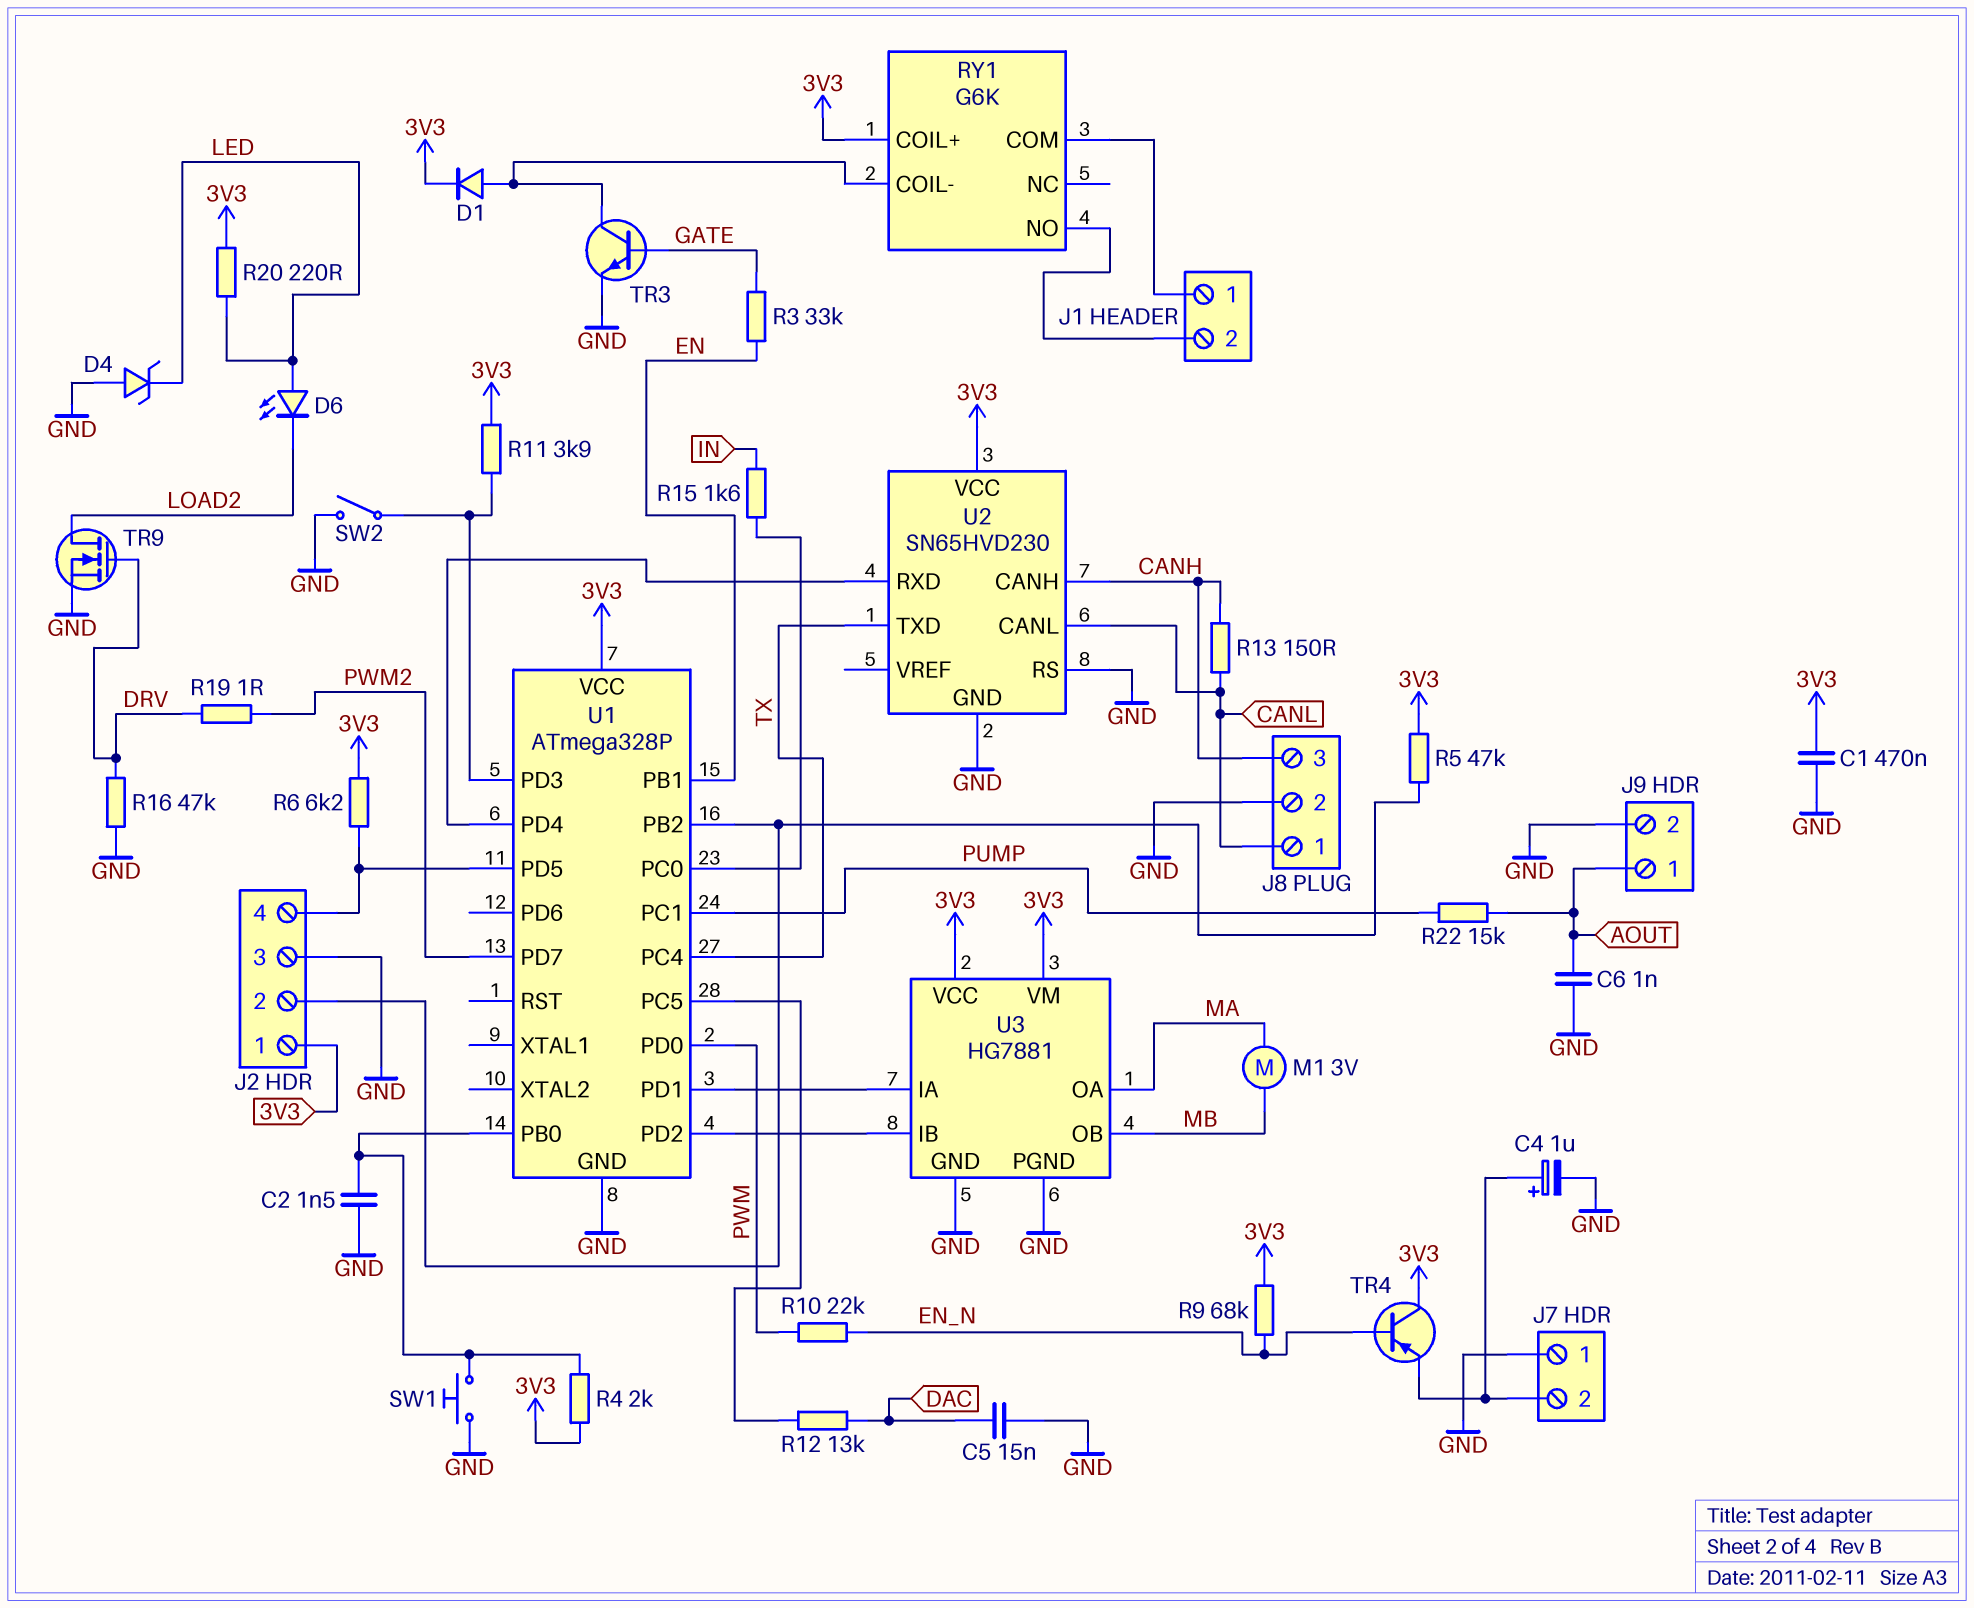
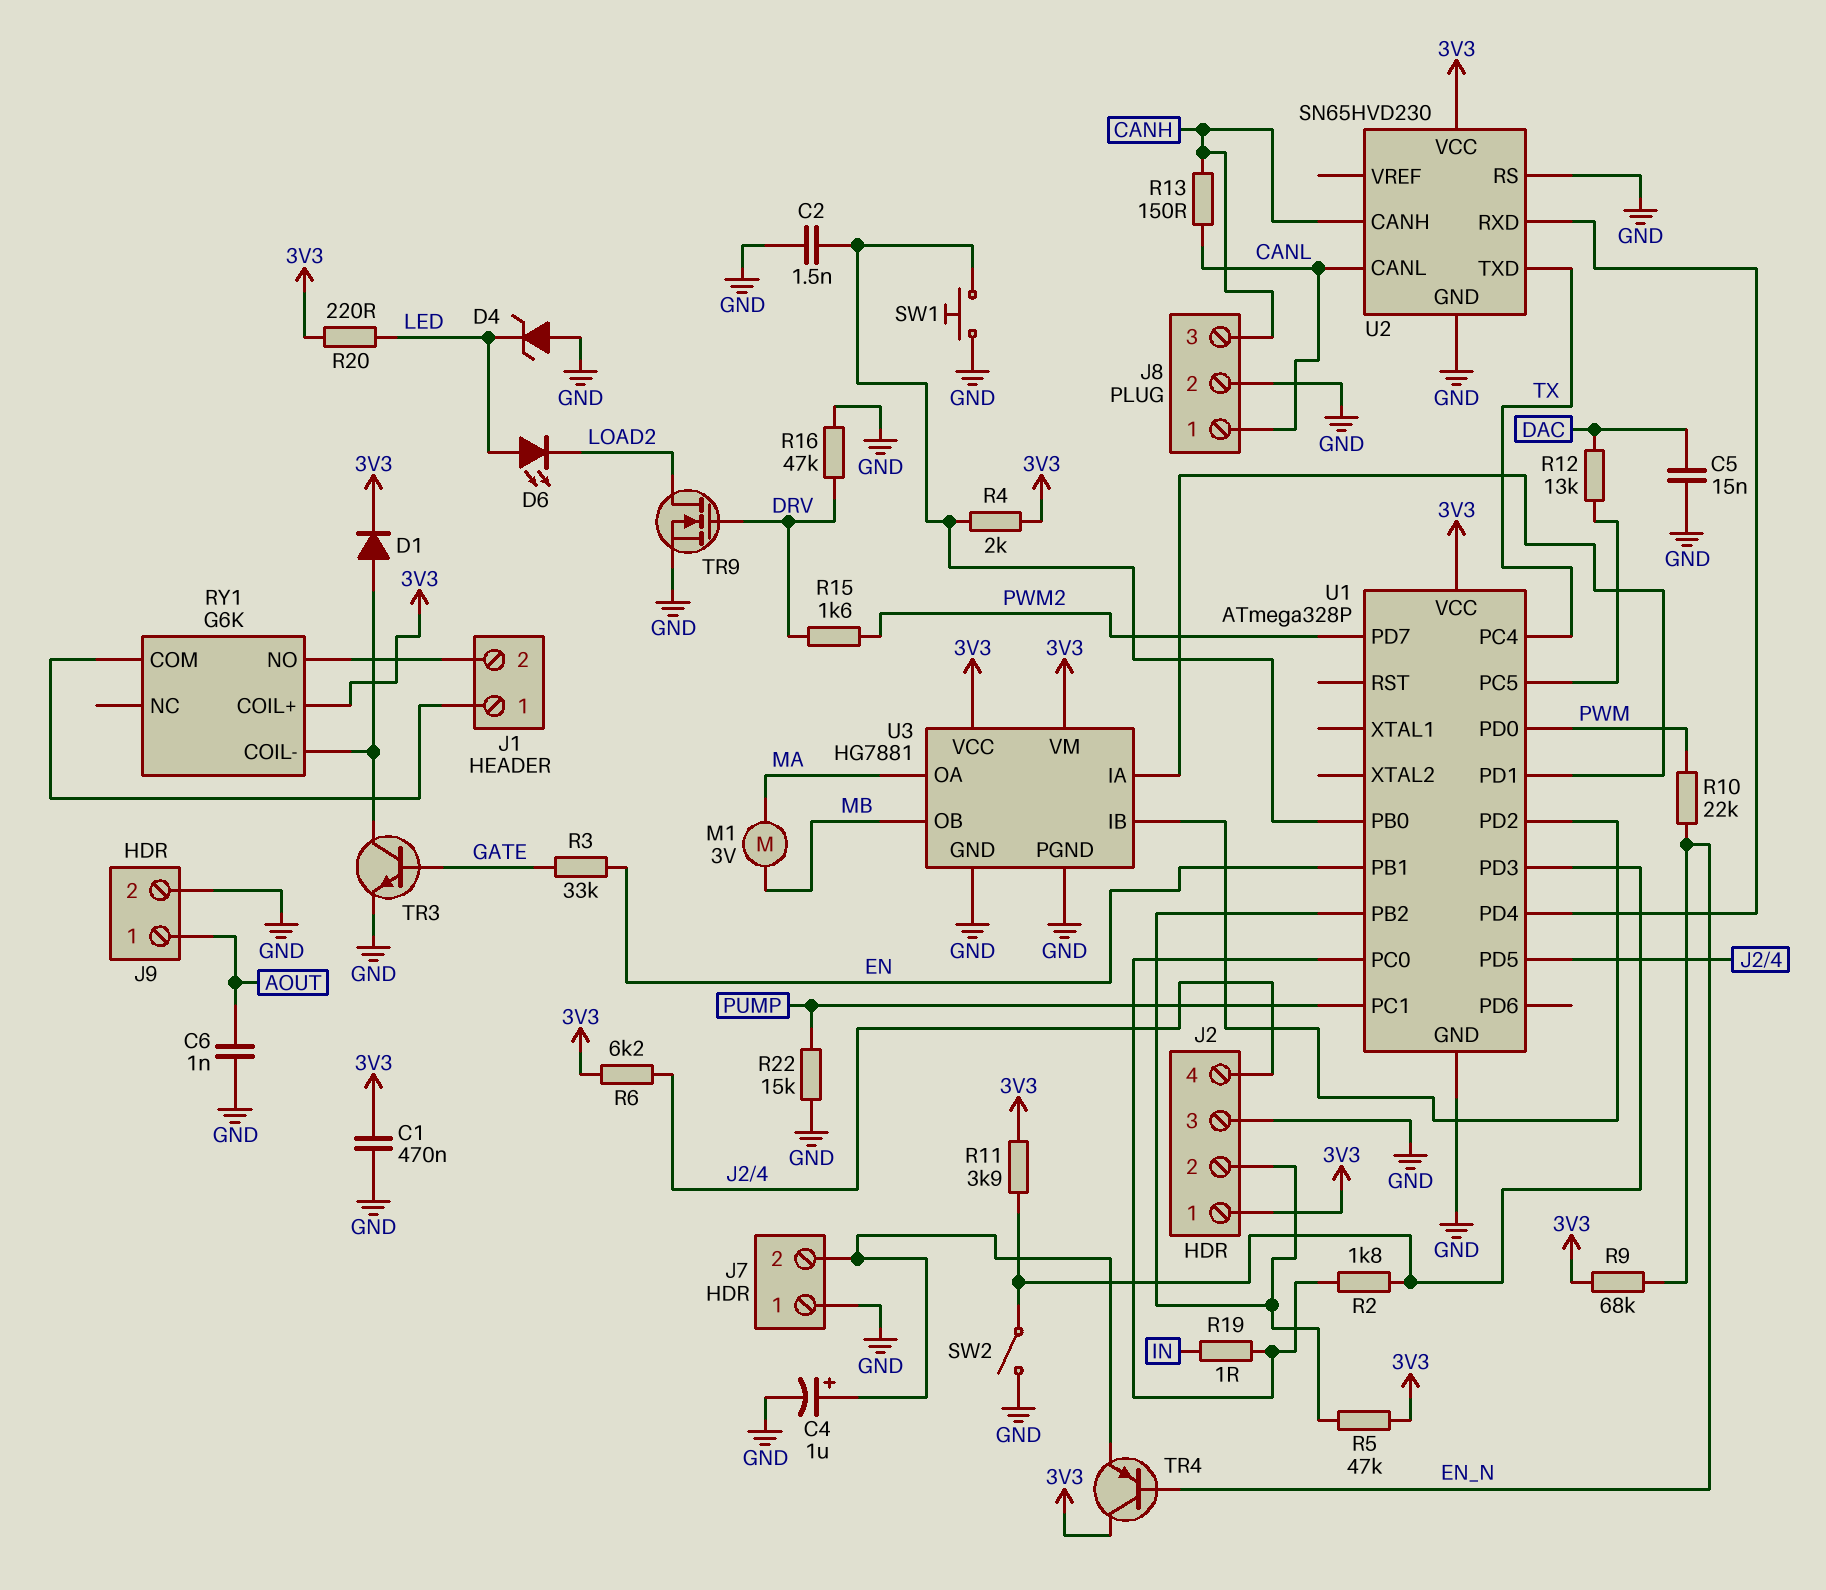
R2: none -> 1.8k (U1/PC0, U1/PD3)
R15: 1.6k (IN, U1/PC0) -> 1.6k (DRV, PWM2)
R19: 1 (DRV, PWM2) -> 1 (IN, U1/PC0)
R22: 15k (AOUT, PUMP) -> 15k (GND, PUMP)

